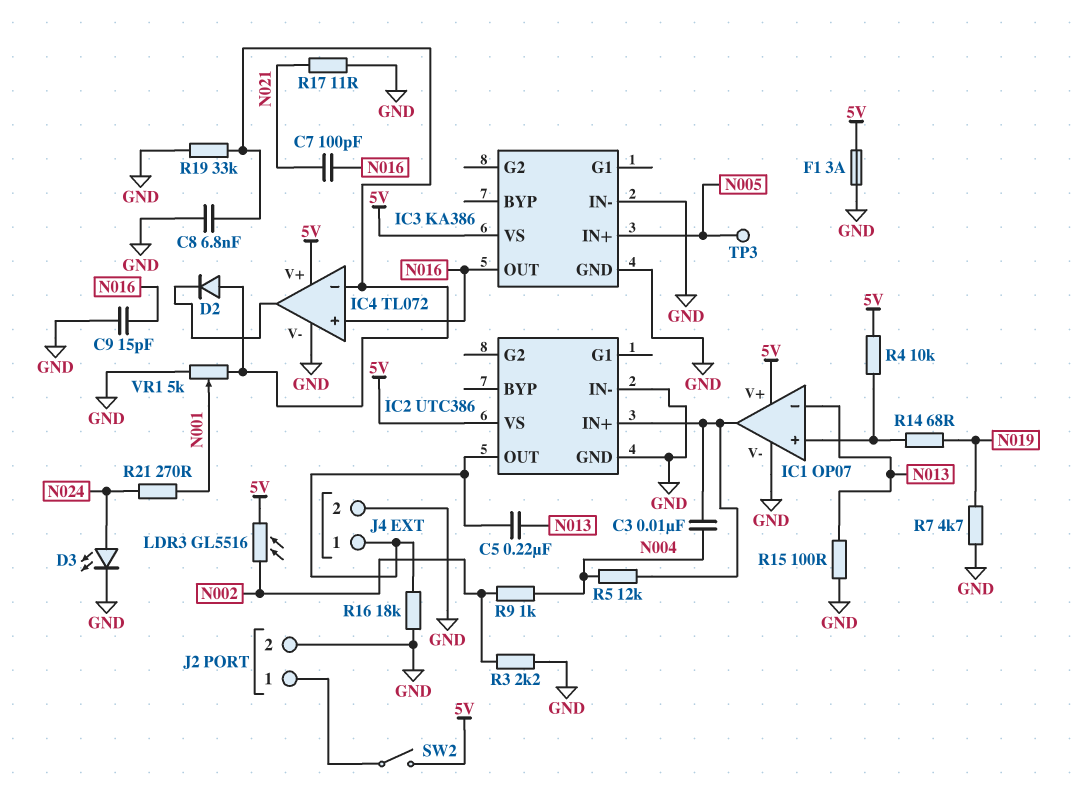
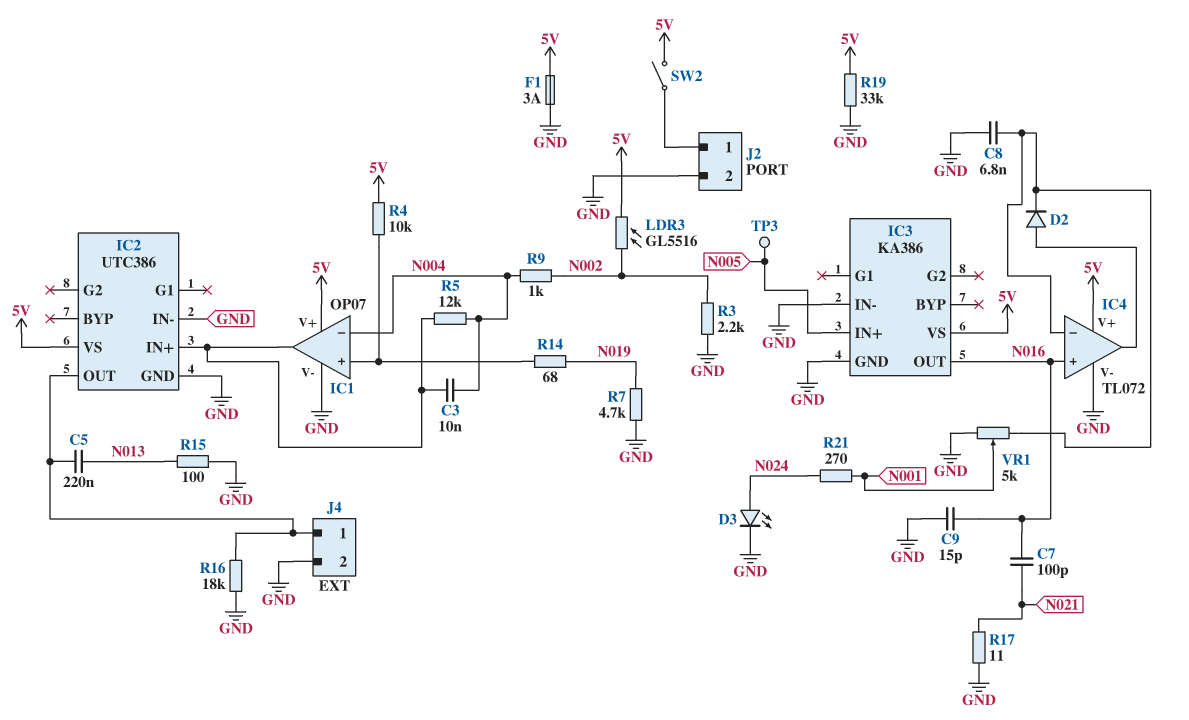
D2: diode (A IC4/in-, K IC4/out) -> diode (A IC4/out, K IC4/in-)
IC1 pin in-: N013 -> N004
R19: 33k (GND, IC4/in-) -> 33k (5V, GND)

